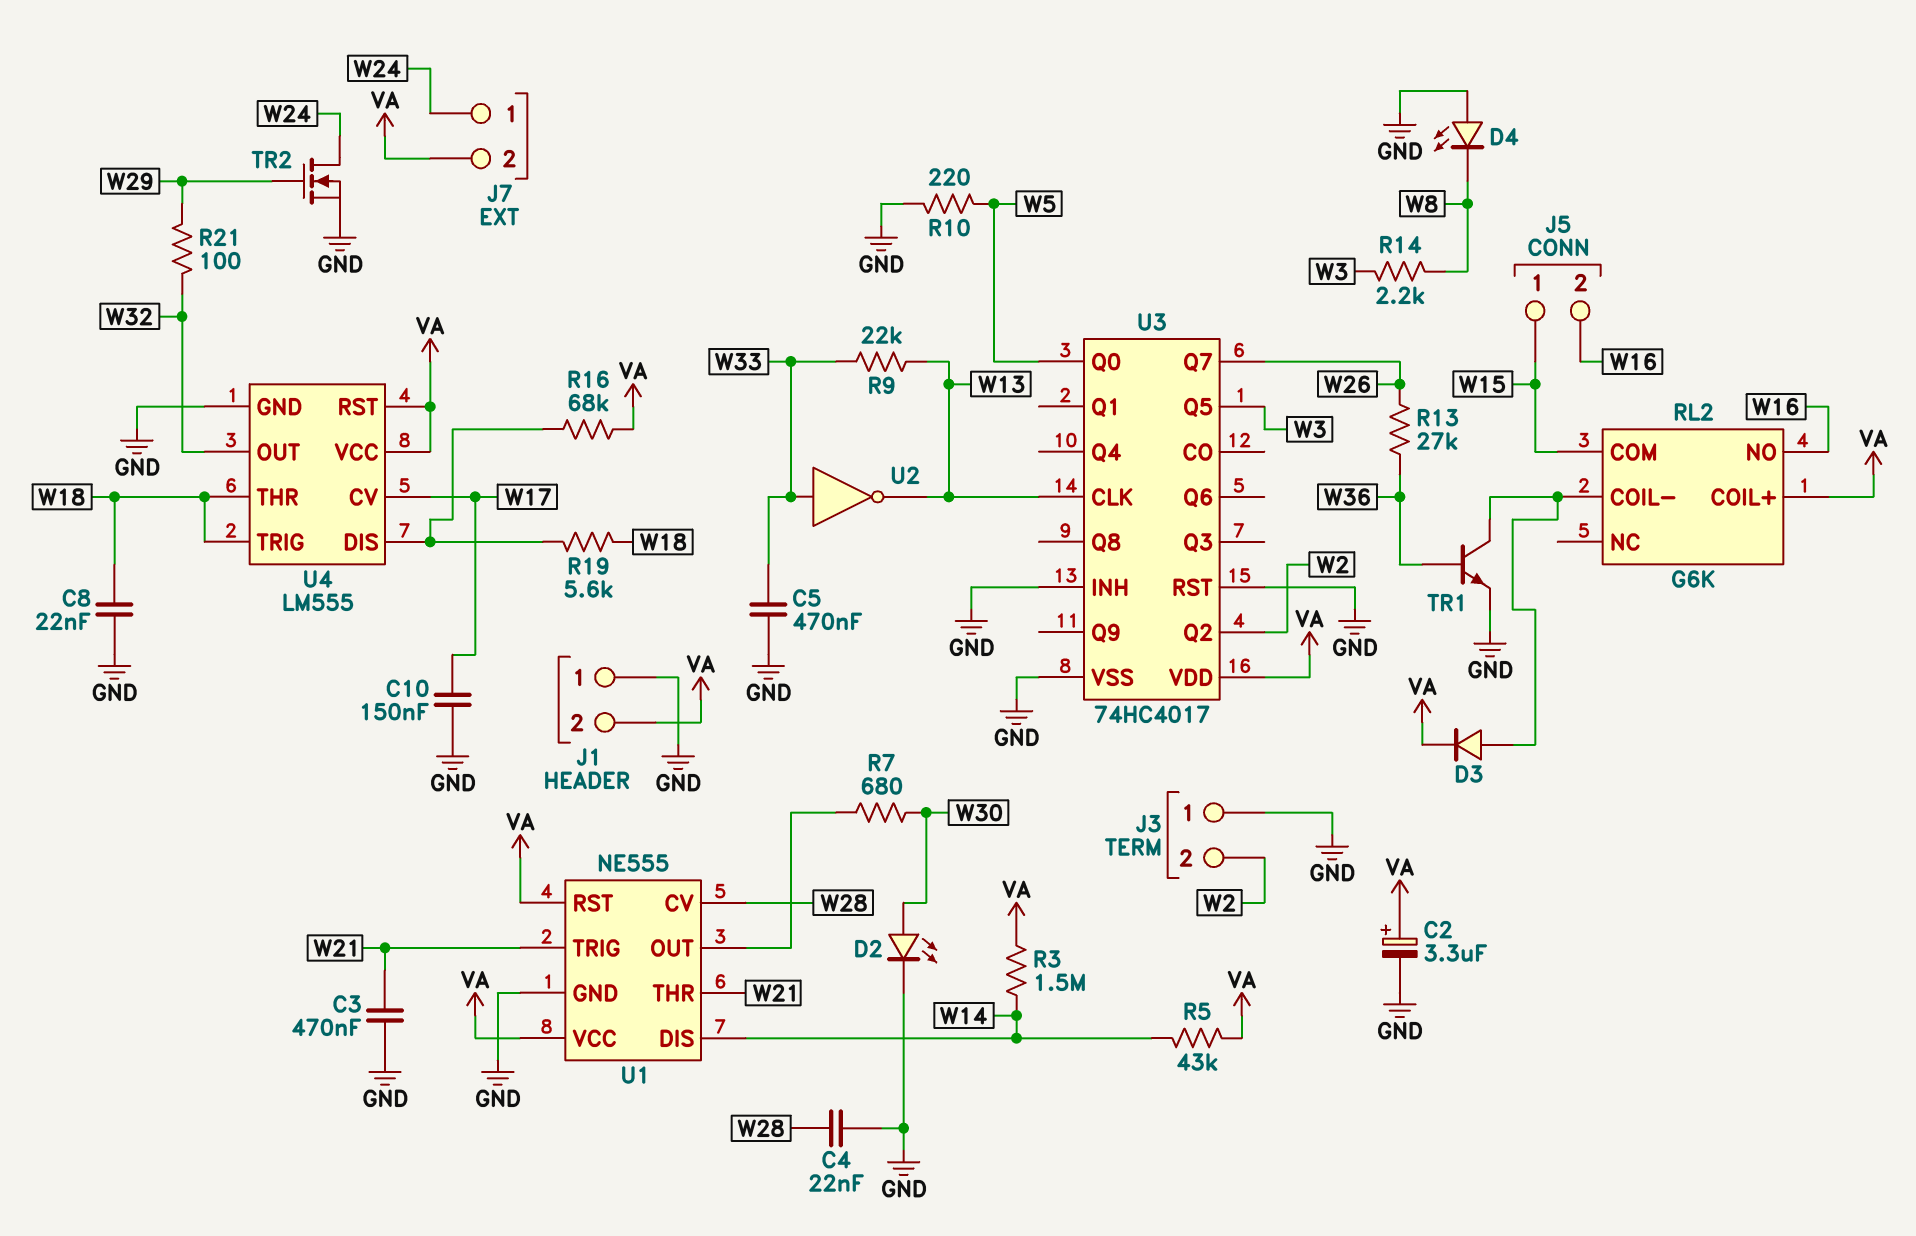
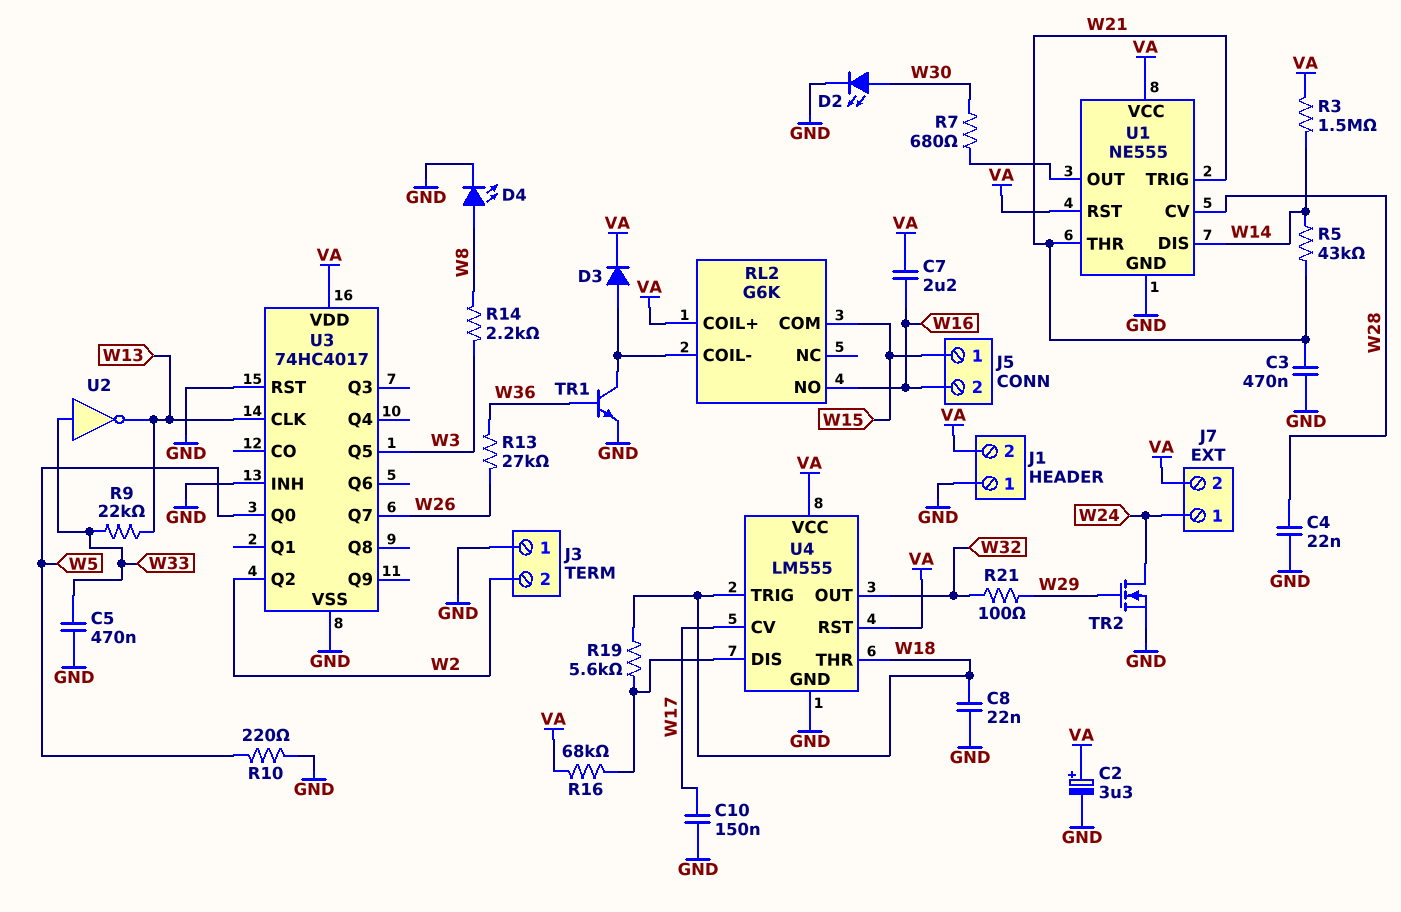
C7: none -> 2.2uF (VA, W16)
D4: LED (A GND, K W8) -> LED (A W8, K GND)
R5: 43k (VA, W14) -> 43k (W14, W21)

